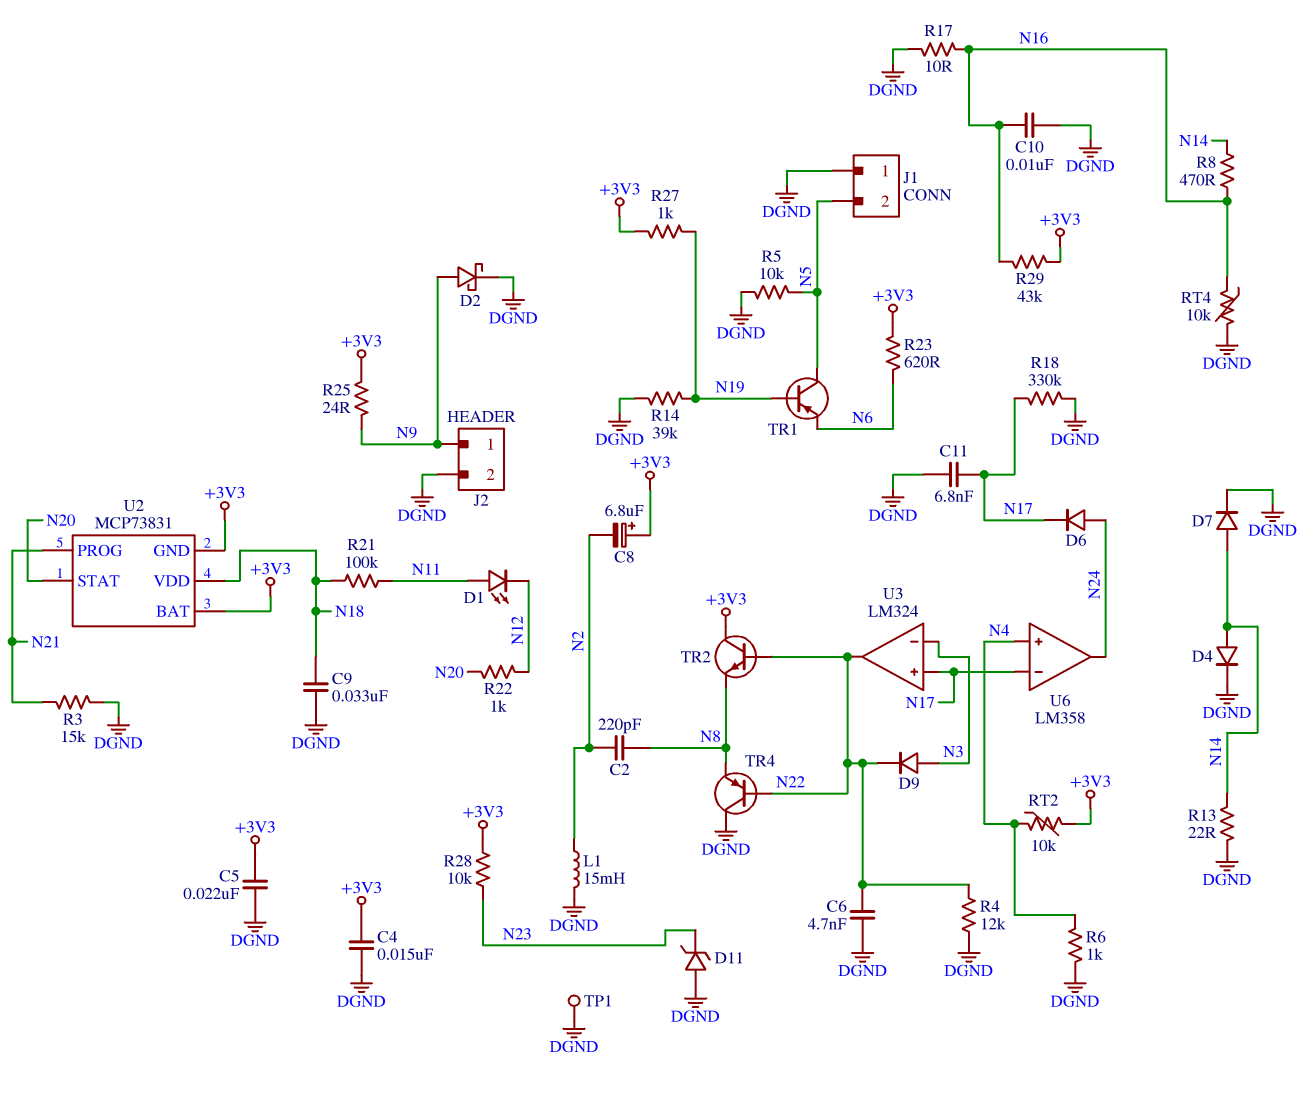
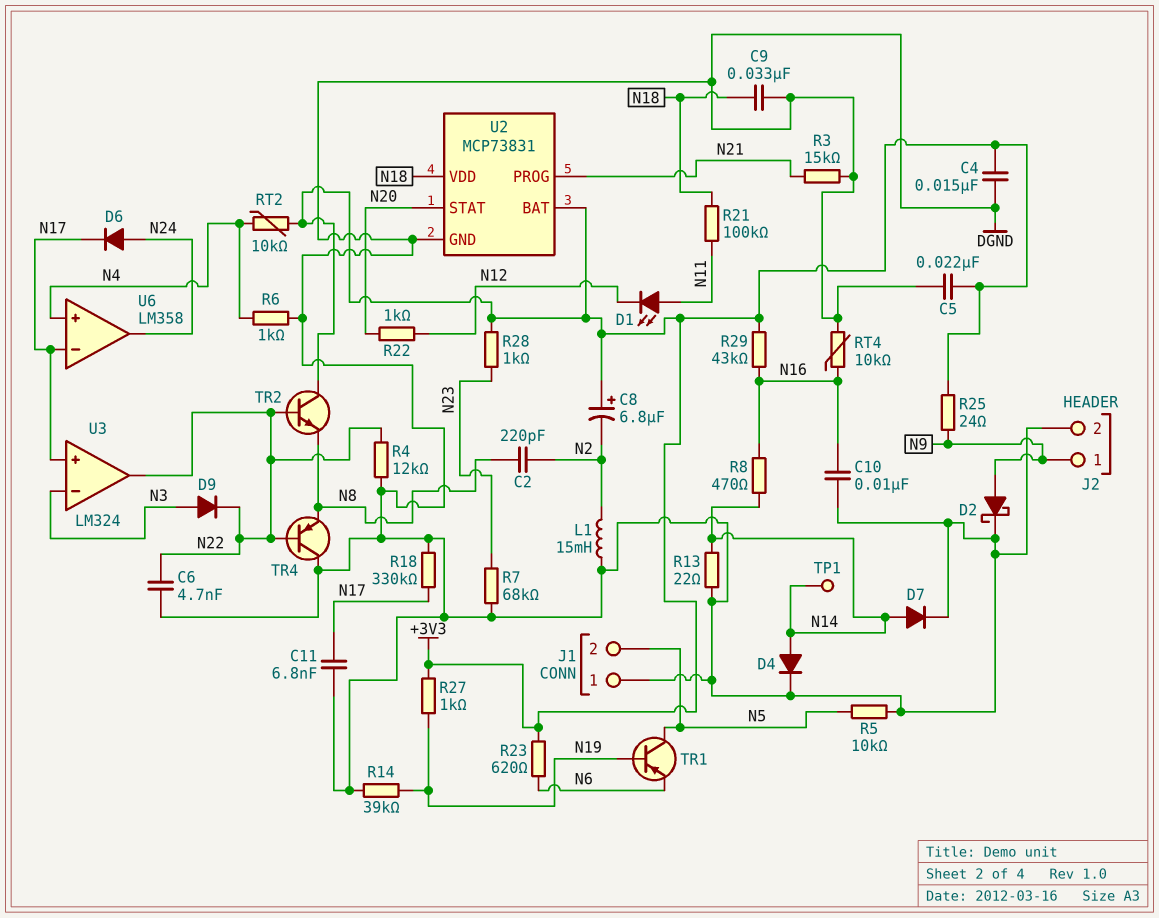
D11: zener (A DGND, K N23) -> none
R7: none -> 68k (DGND, N23)
R17: 10 (DGND, N16) -> none
R28: 10k (+3V3, N23) -> 1k (+3V3, N23)
TP1: test point (DGND) -> test point (N14)
U2 pin GND: +3V3 -> DGND

